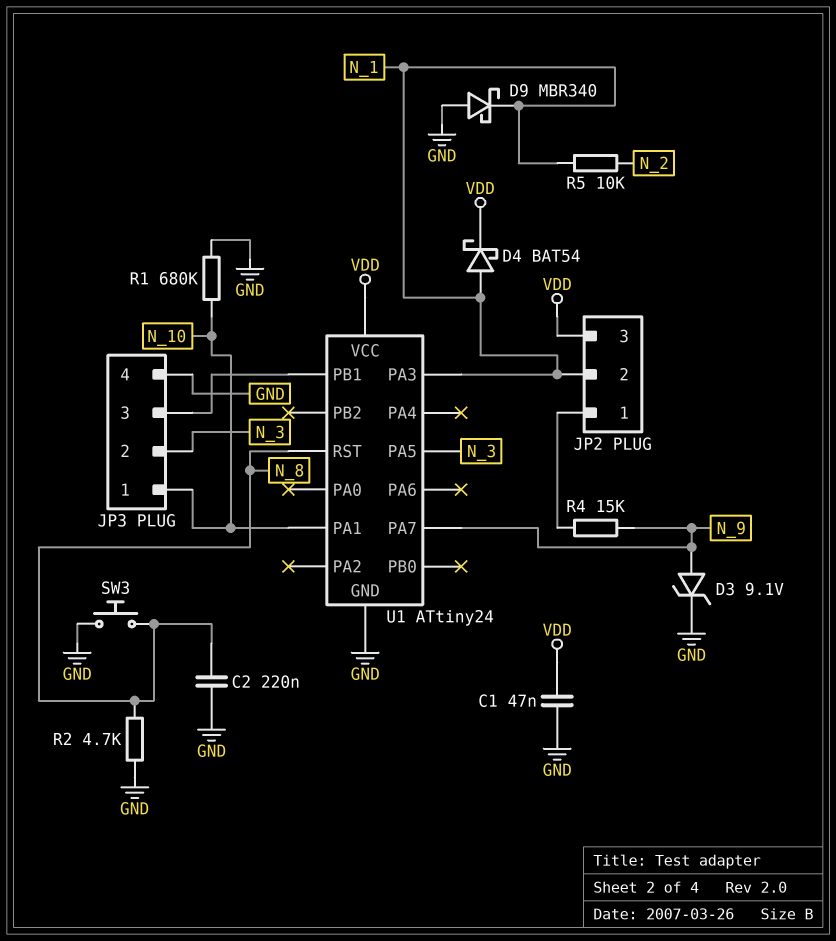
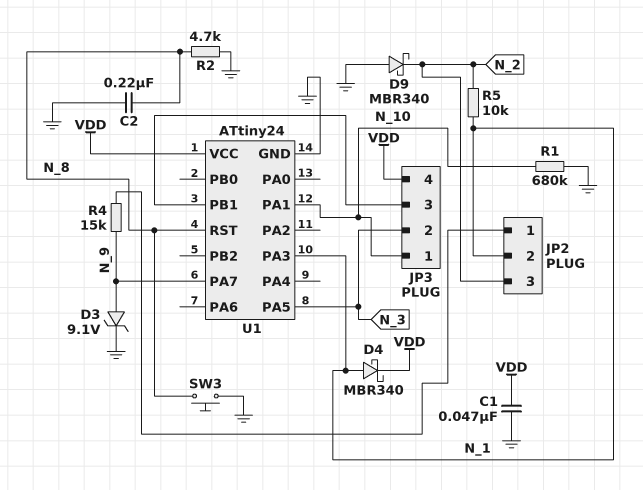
D4: schottky BAT54 (A N_1, K VDD) -> schottky MBR340 (A N_1, K VDD)
D9: schottky MBR340 (A GND, K N_1) -> schottky MBR340 (A GND, K N_2)
JP2 pin 3: VDD -> N_2
JP3 pin 4: GND -> VDD

